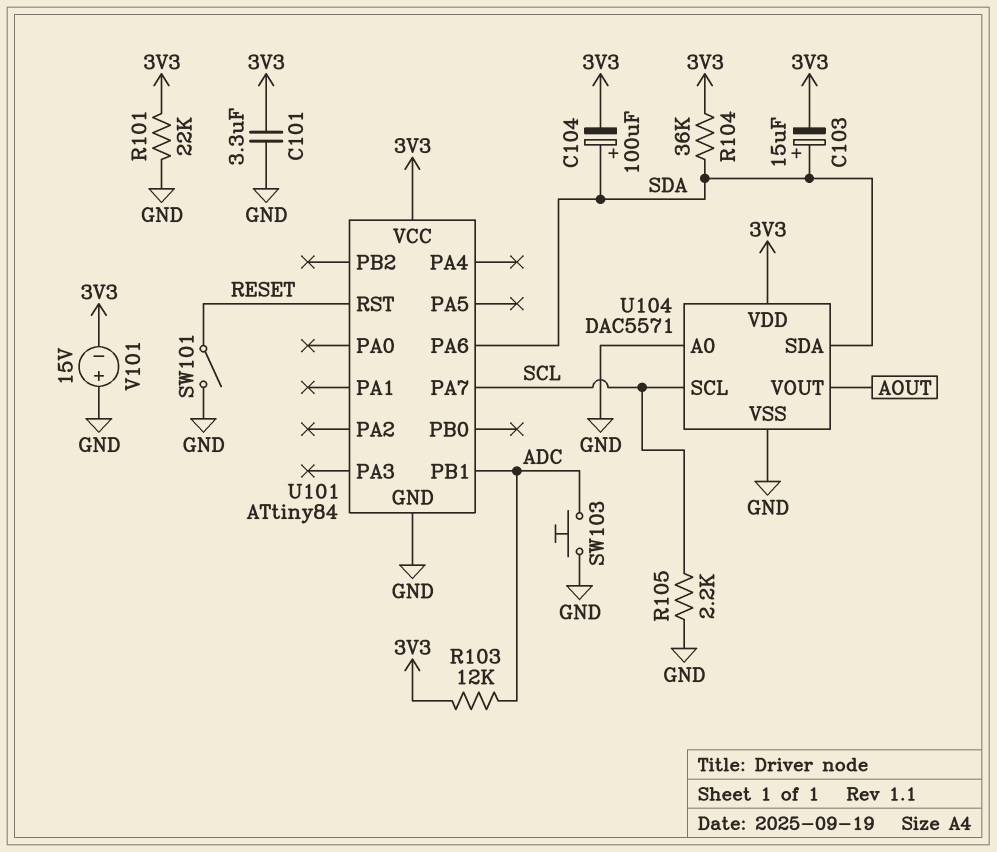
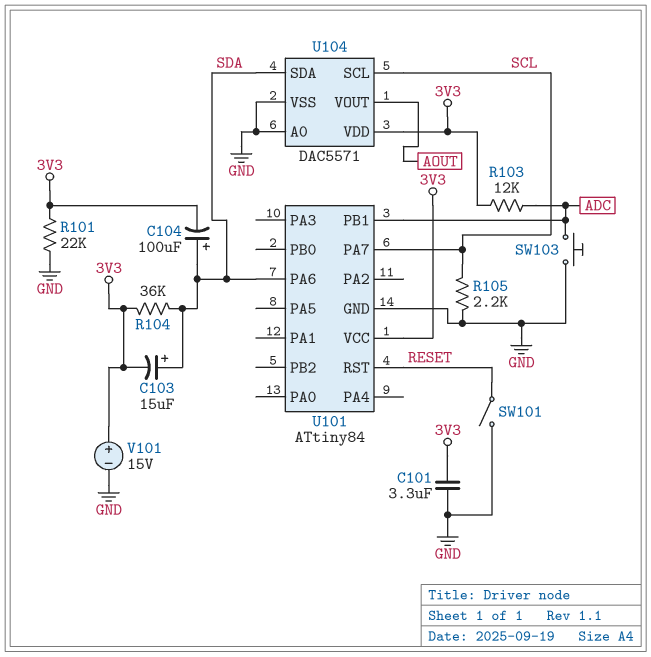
V101: 15V (plus GND, minus 3V3) -> 15V (plus 3V3, minus GND)

